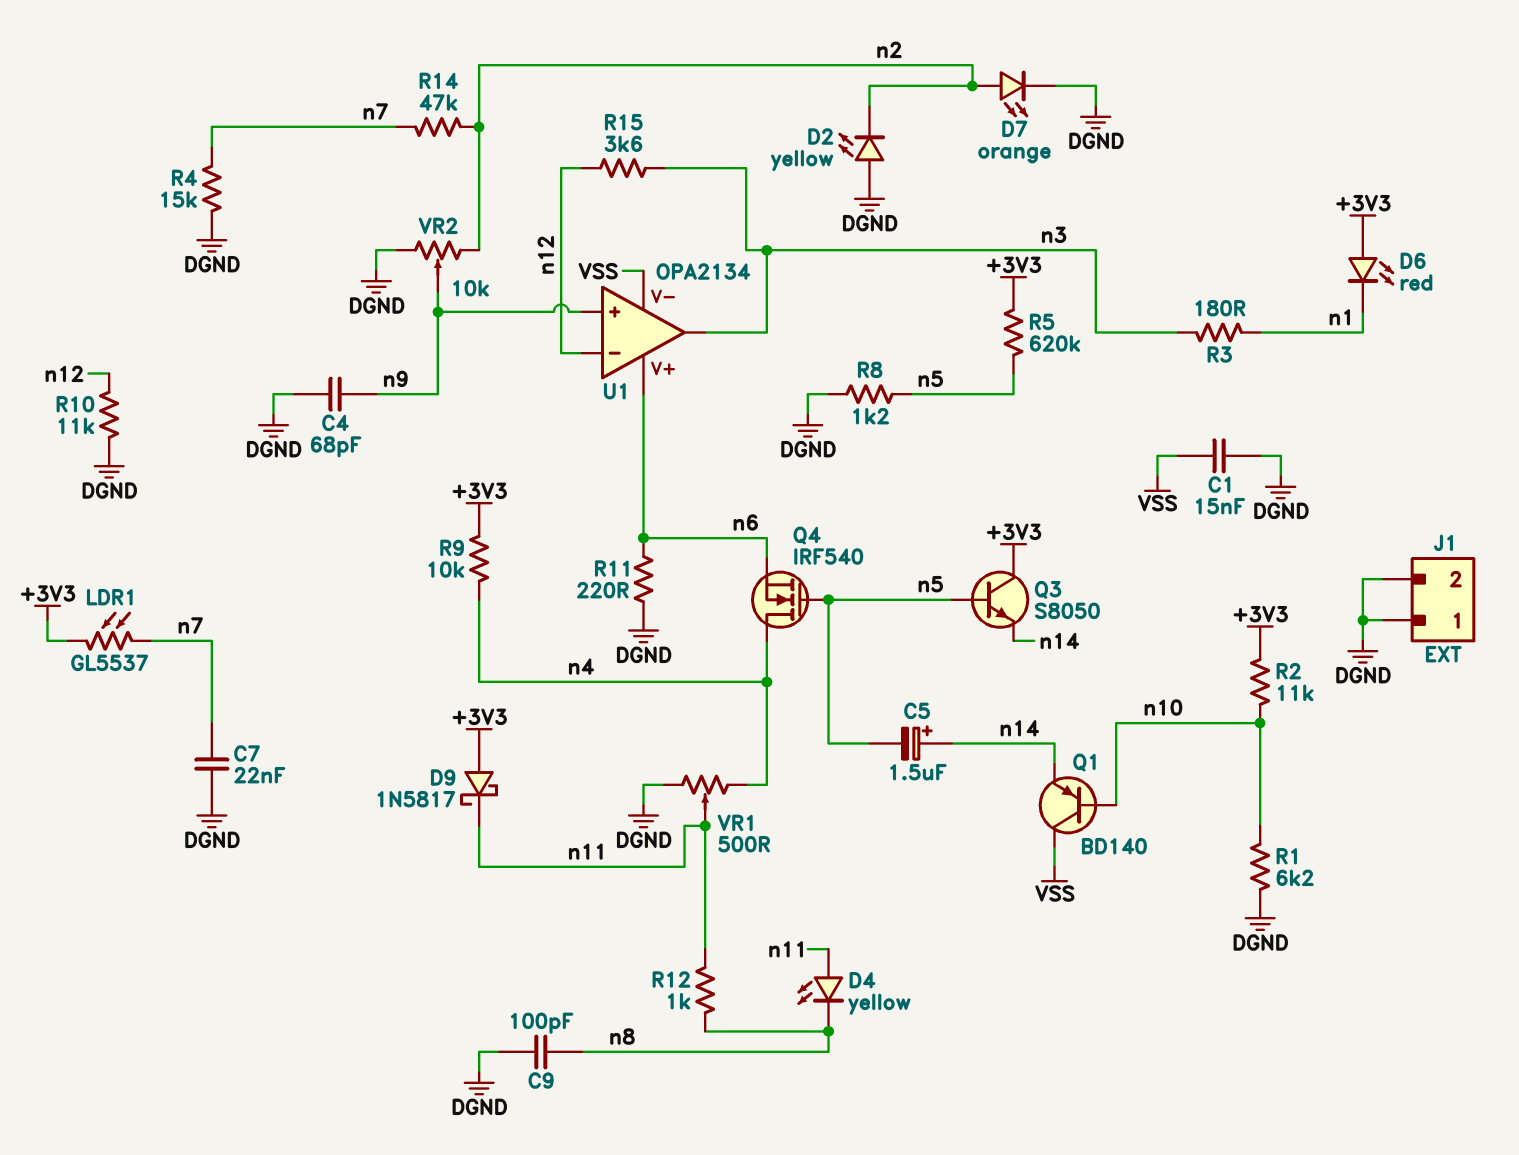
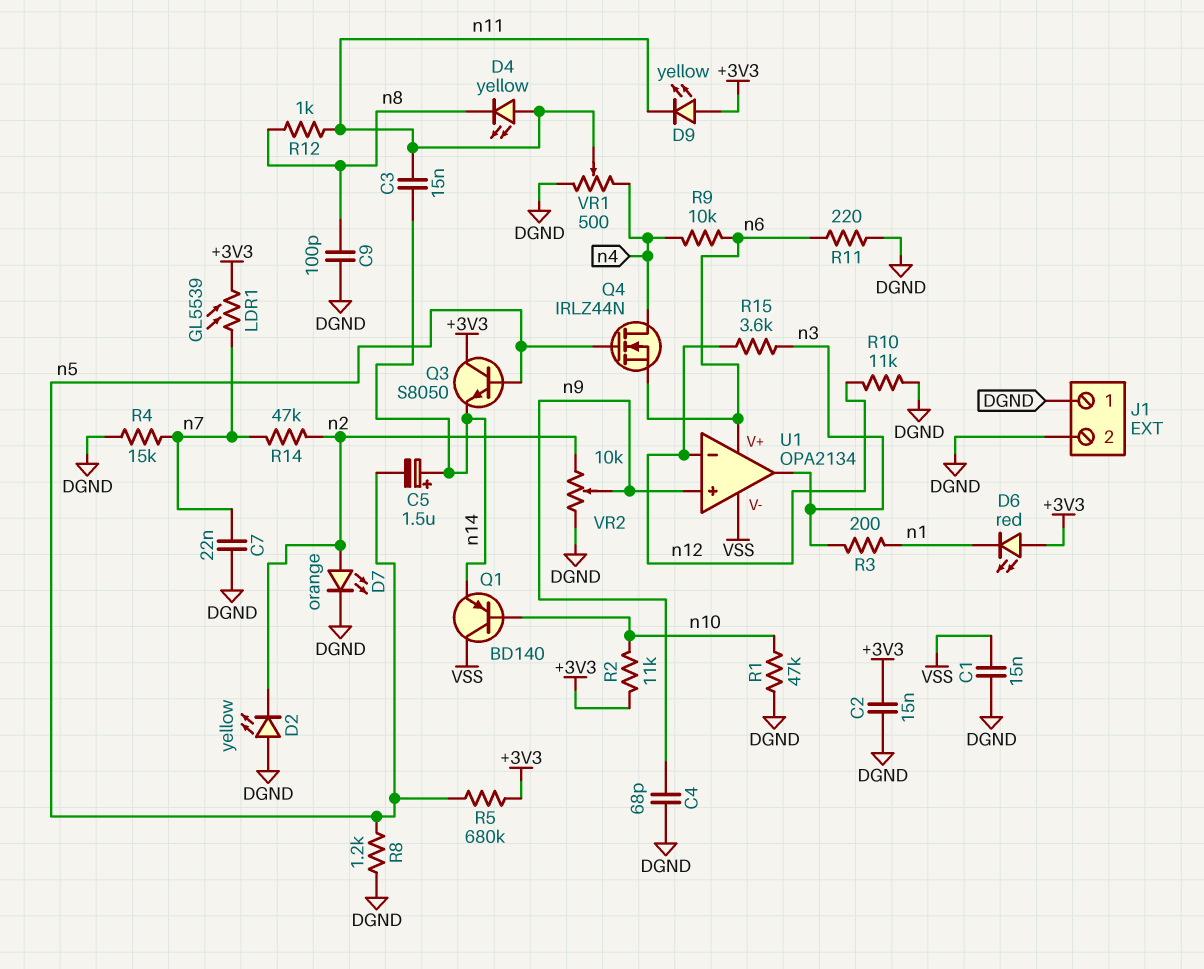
C2: none -> 15nF (+3V3, DGND)
C3: none -> 15nF (n11, n14)
D9: schottky 1N5817 (A +3V3, K n11) -> LED yellow (A +3V3, K n11)
LDR1: GL5537 (+3V3, n7) -> GL5539 (+3V3, n7)
Q4: NMOS IRF540 (G n5, D n4, S n6) -> NMOS IRLZ44N (G n5, D n4, S n6)
R1: 6.2k (DGND, n10) -> 47k (DGND, n10)
R3: 180 (n1, n3) -> 200 (n1, n3)
R5: 620k (+3V3, n5) -> 680k (+3V3, n5)
R9: 10k (+3V3, n4) -> 10k (n4, n6)

